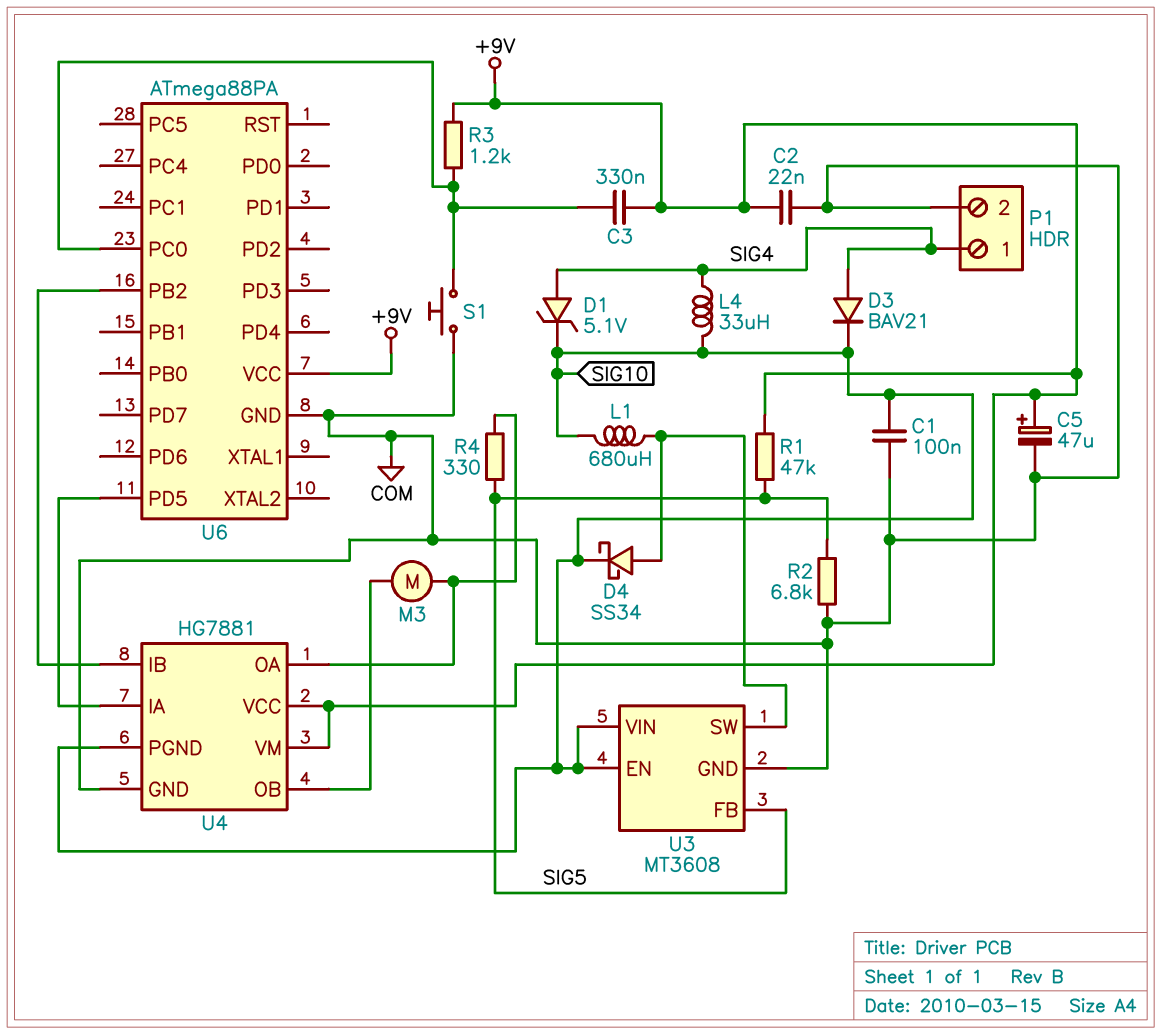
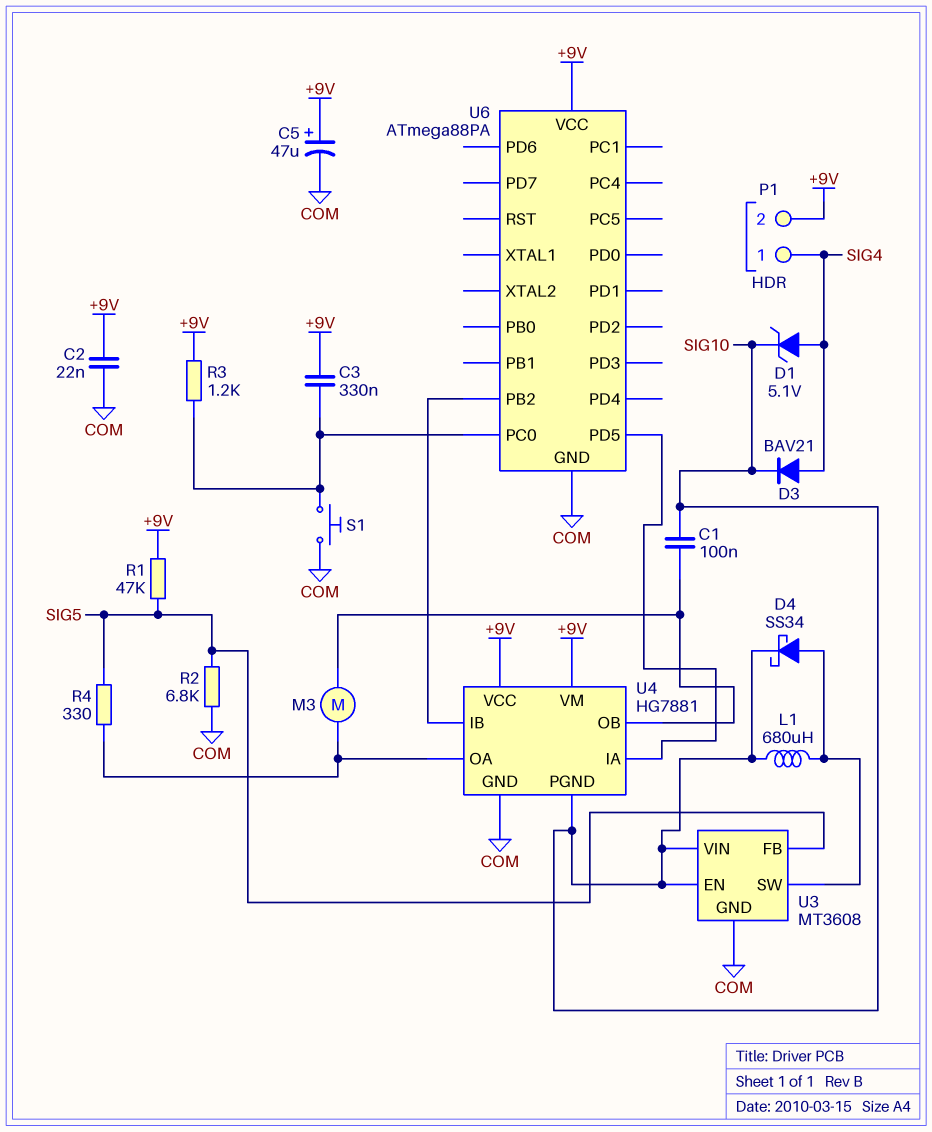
C1: 100nF (COM, SIG10) -> 100nF (SIG10, U4/OB)
L4: 33uH (SIG4, SIG10) -> none
P1 pin 2: COM -> +9V

